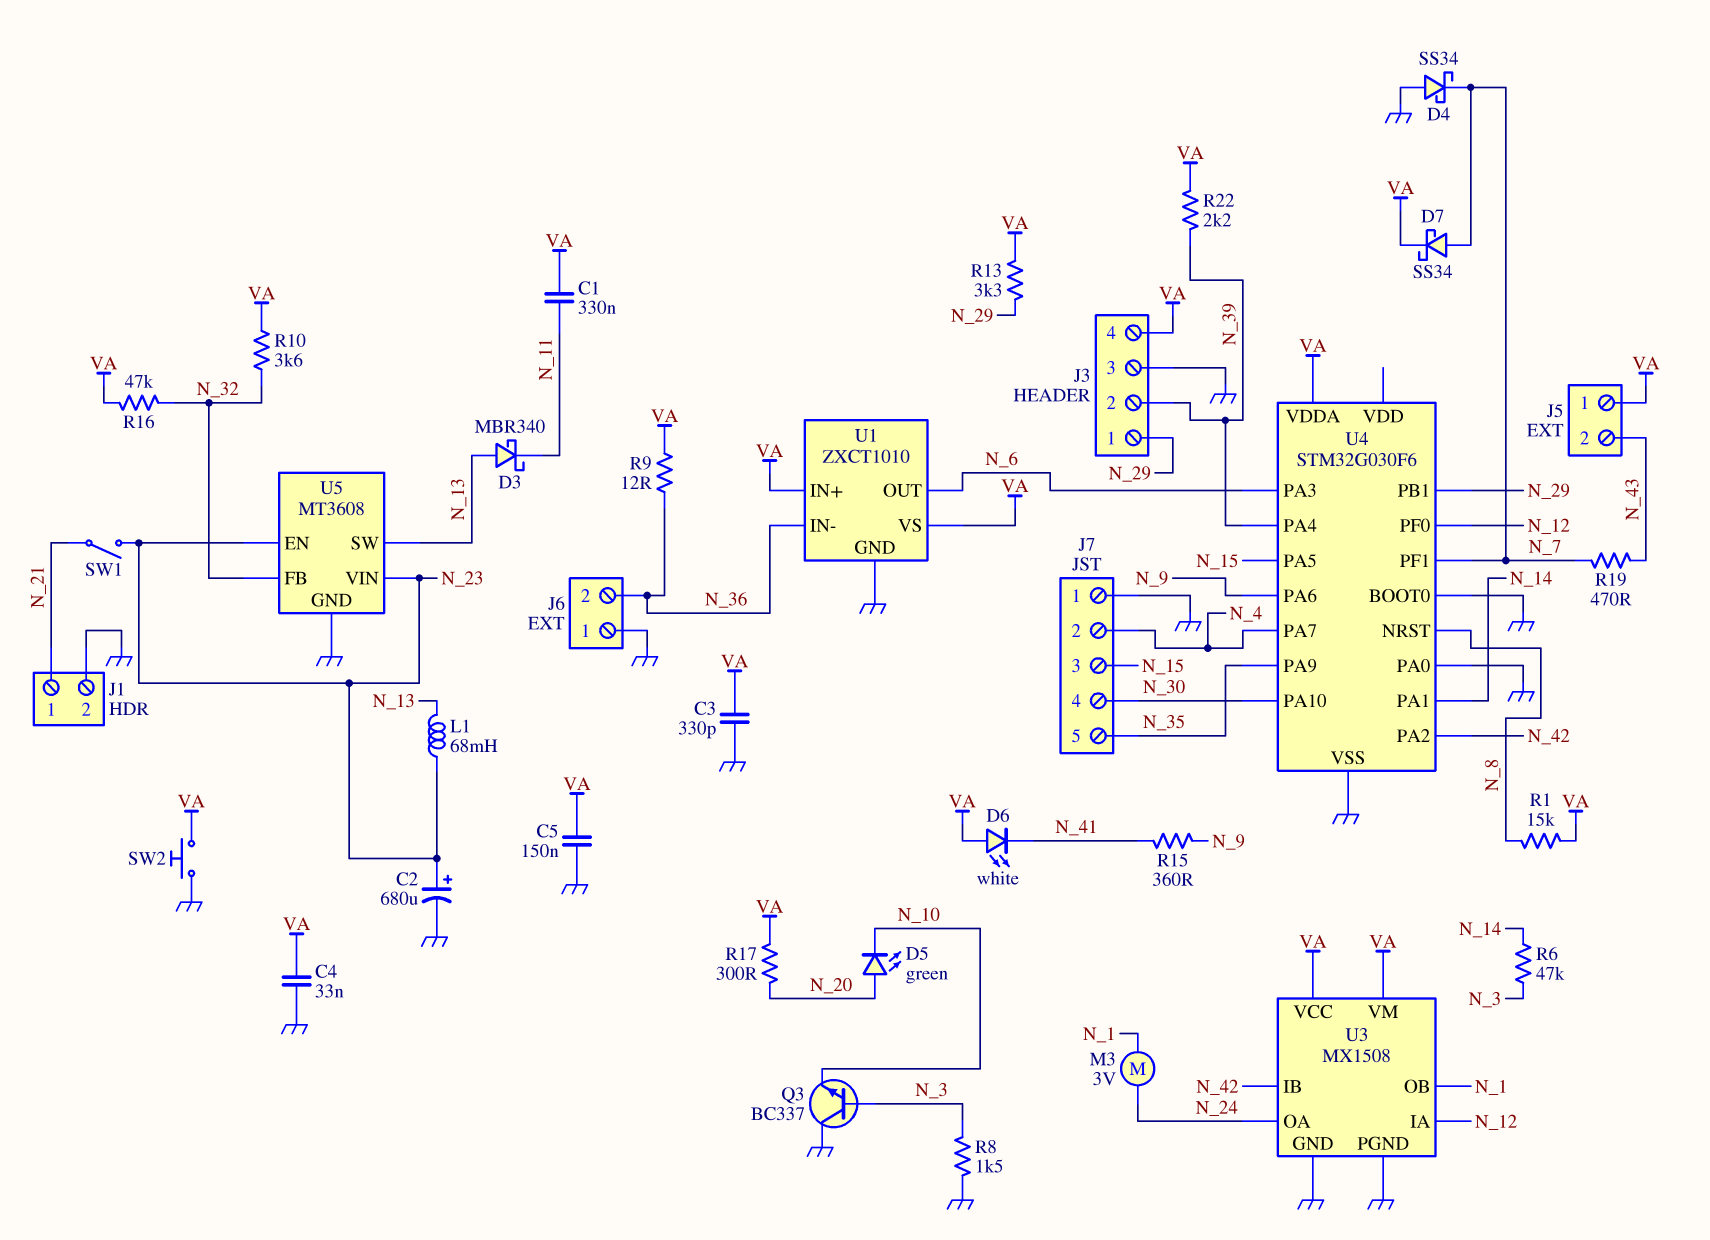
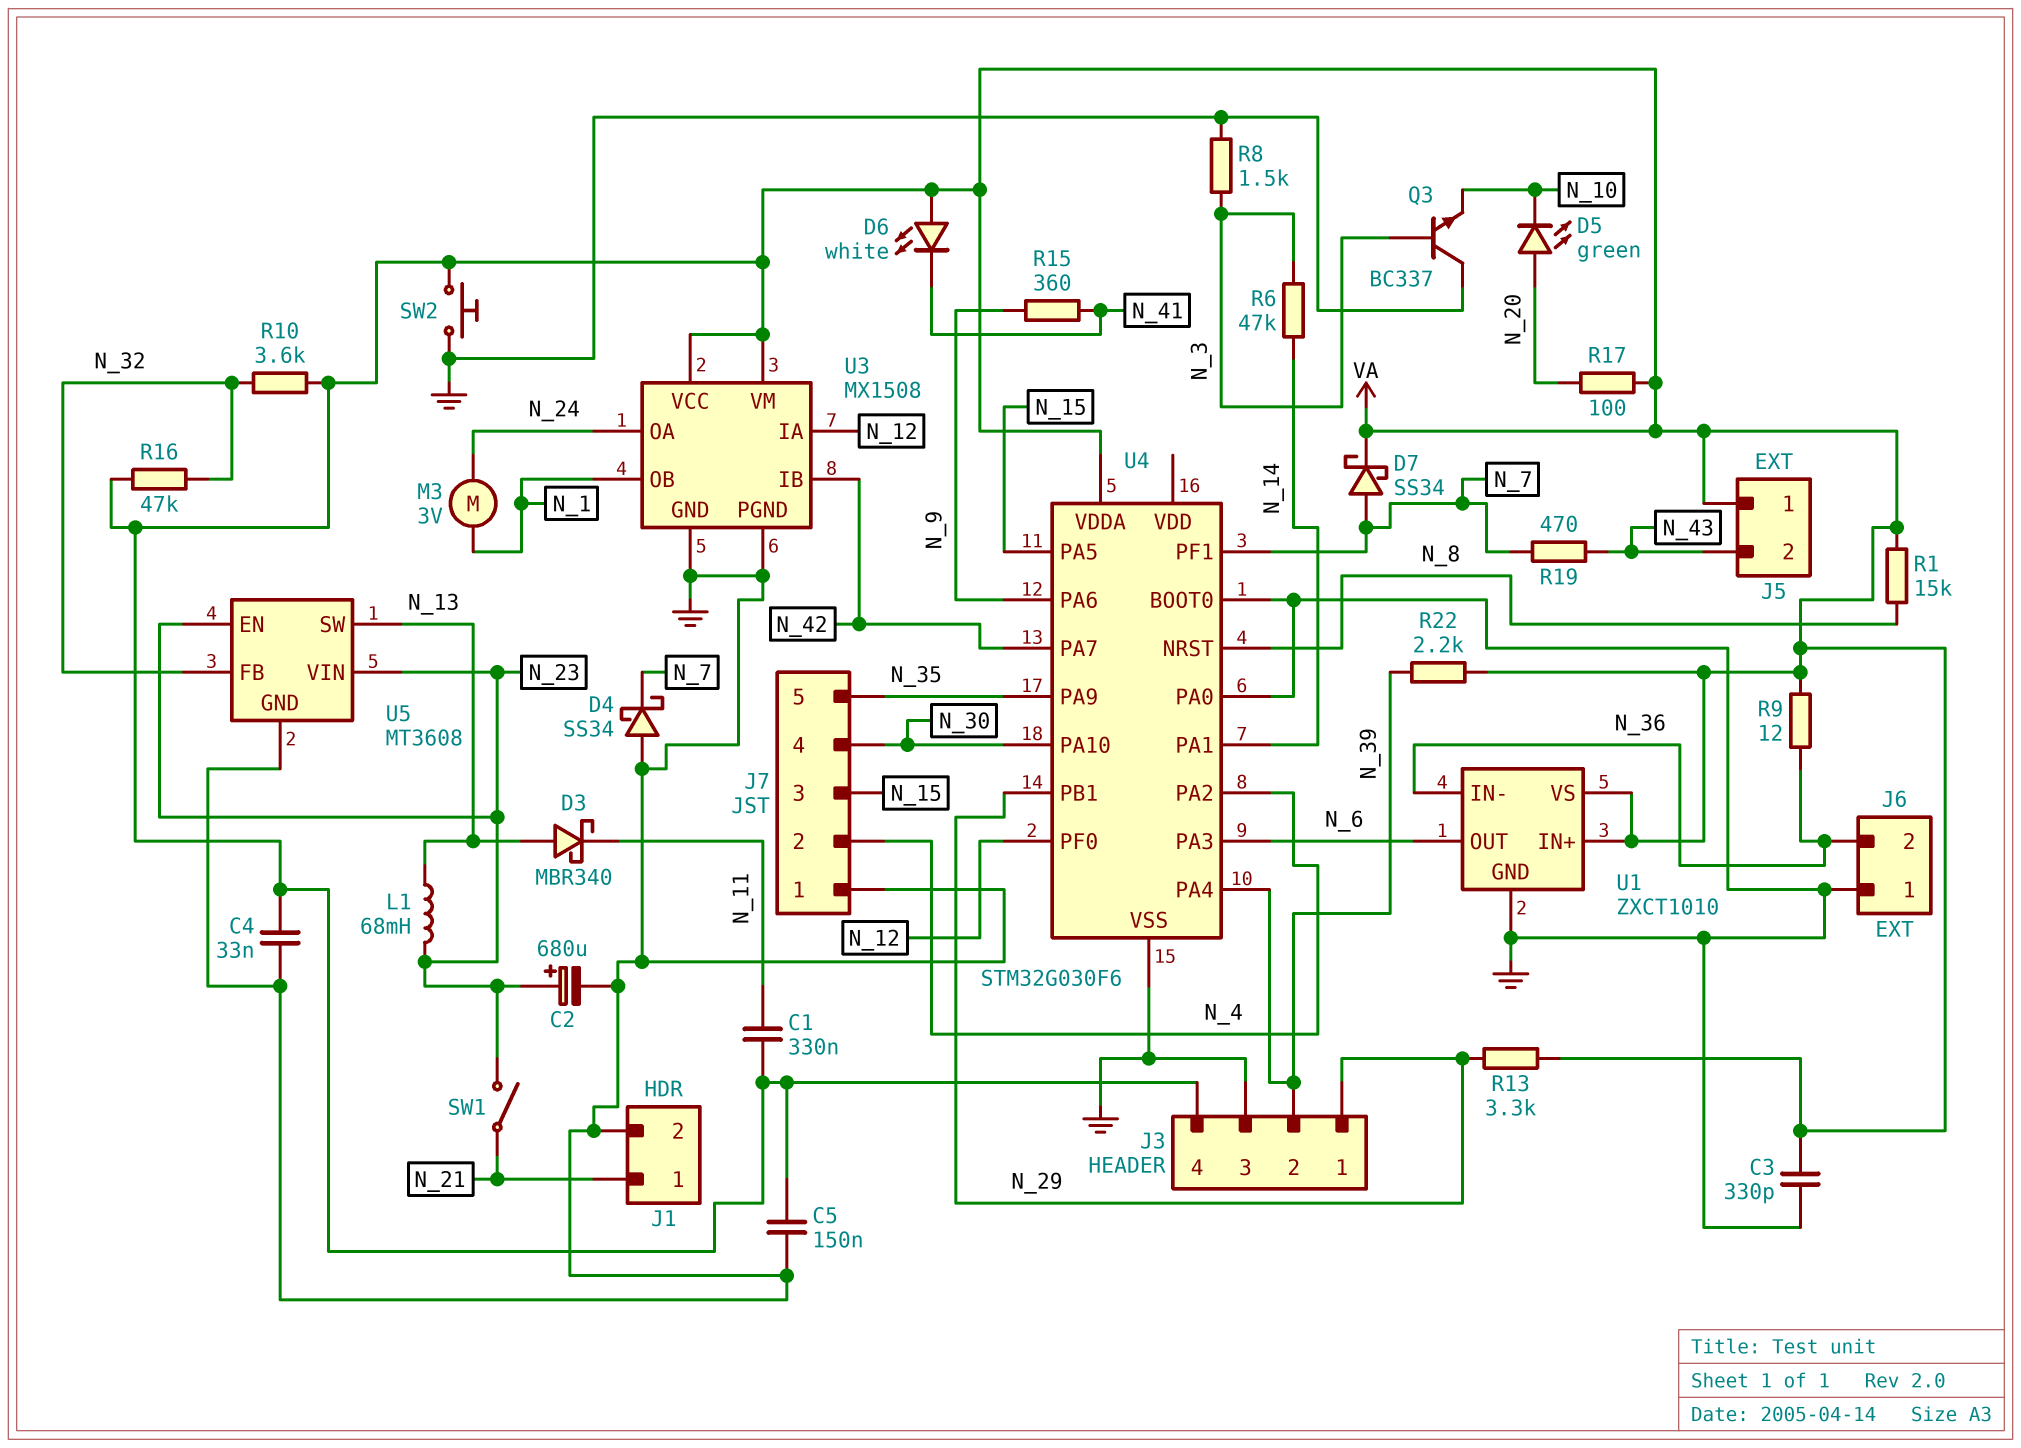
R17: 300 (N_20, VA) -> 100 (N_20, VA)
U4 pin PA2: N_42 -> N_4
U4 pin PA7: N_4 -> N_42

